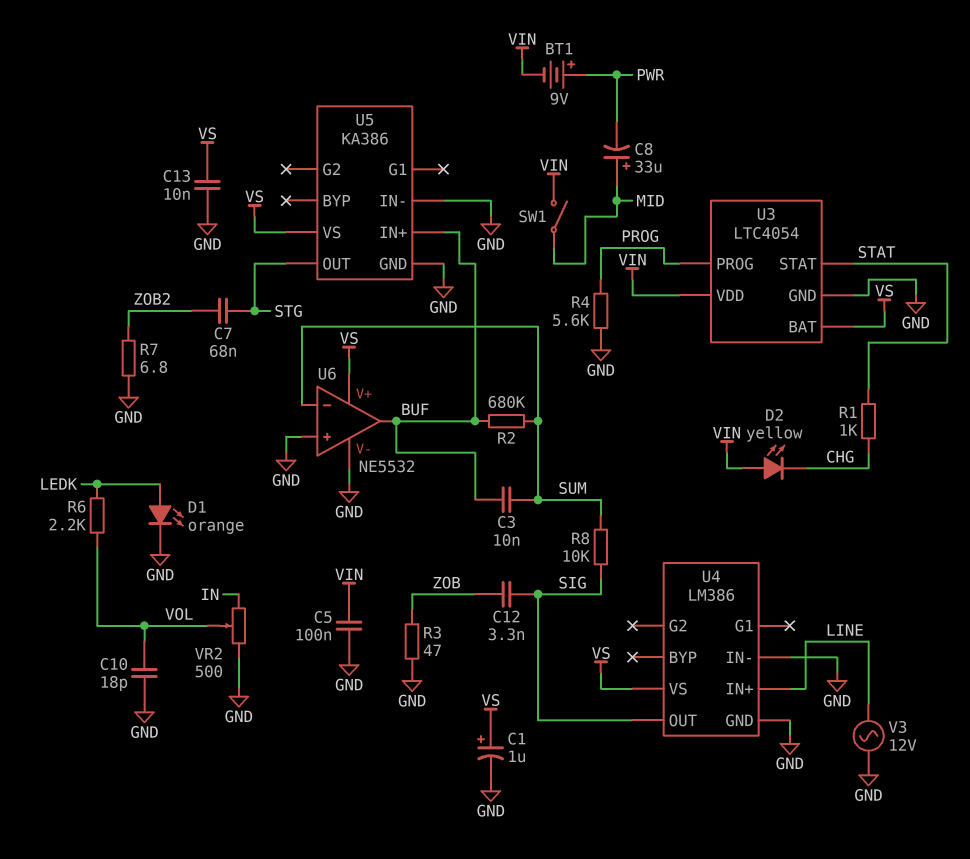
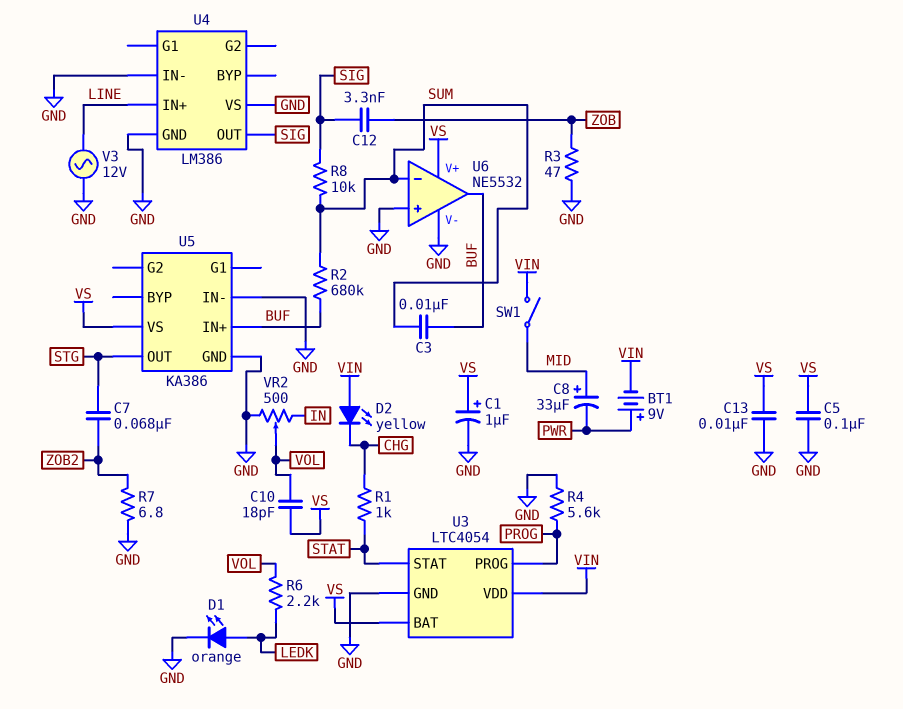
C5: 100nF (GND, VIN) -> 100nF (GND, VS)
C10: 18pF (GND, VOL) -> 18pF (VOL, VS)
U4 pin VS: VS -> GND

